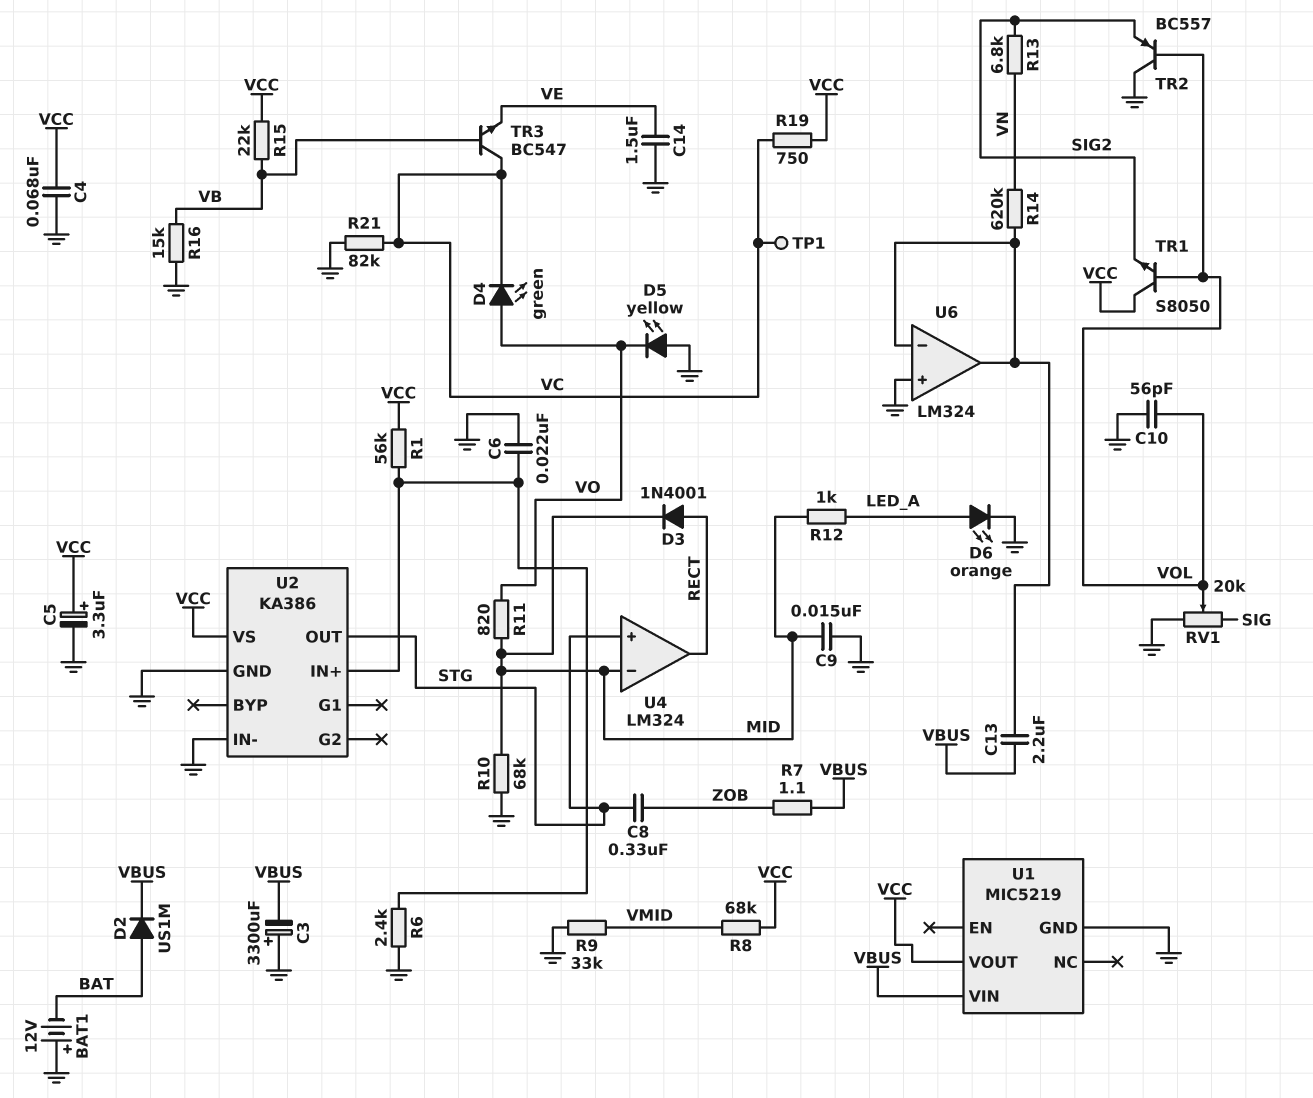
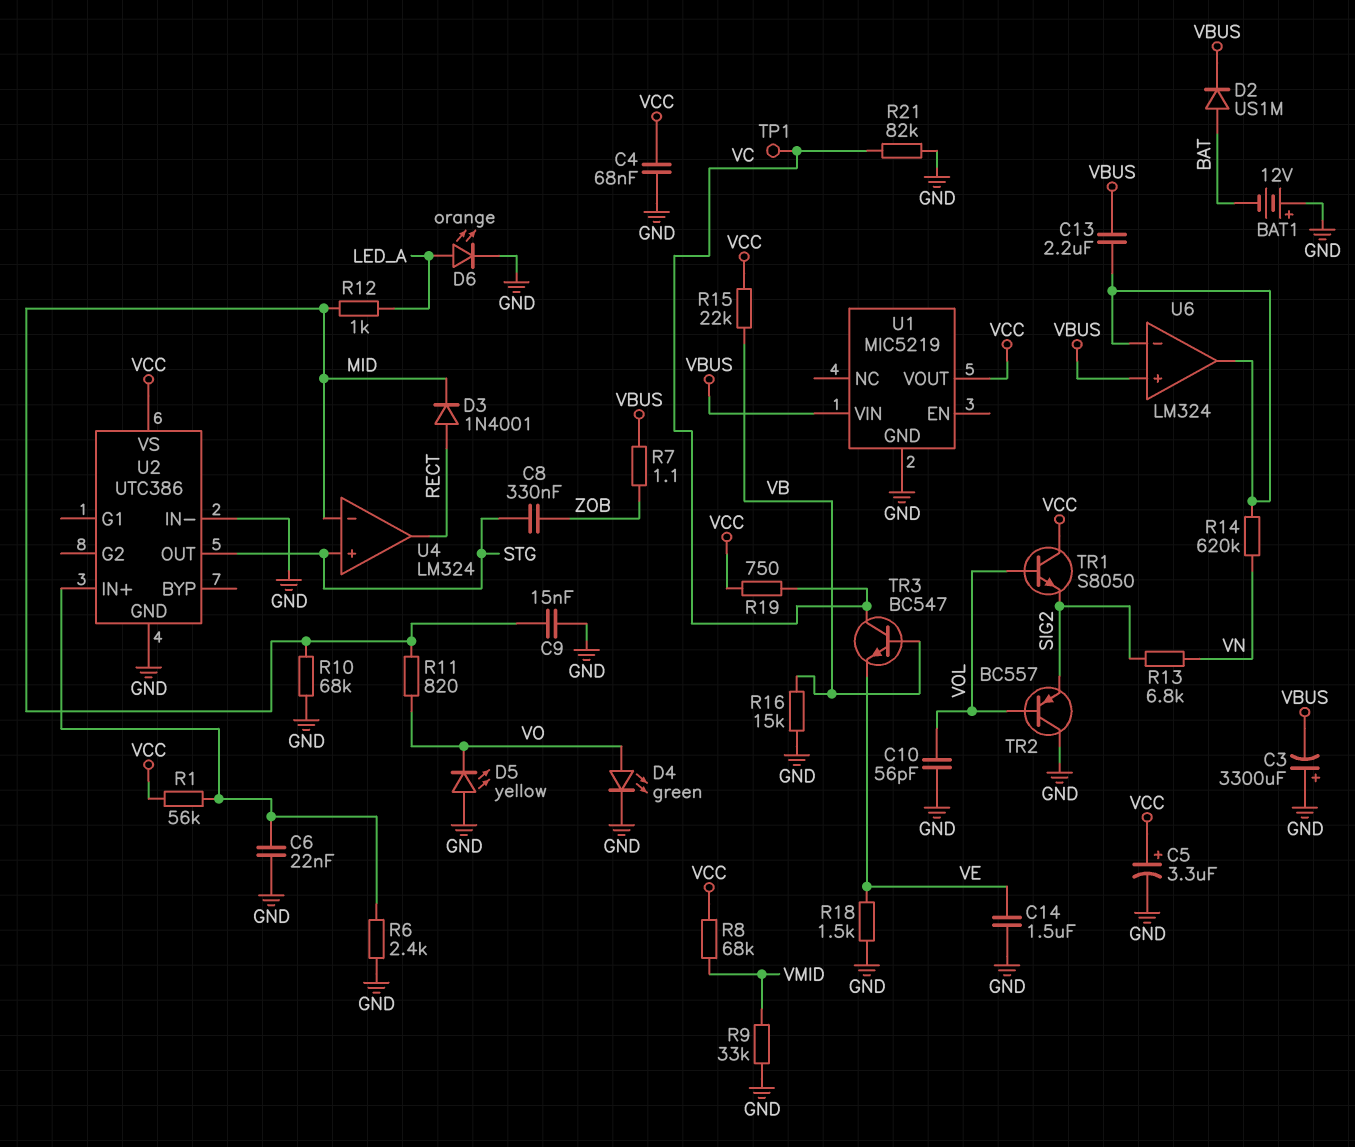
D4: LED green (A VO, K VC) -> LED green (A VO, K GND)
R18: none -> 1.5k (GND, VE)
RV1: 20k (GND, SIG, wiper VOL) -> none
U2: KA386 -> UTC386
U6 pin in+: GND -> VBUS

